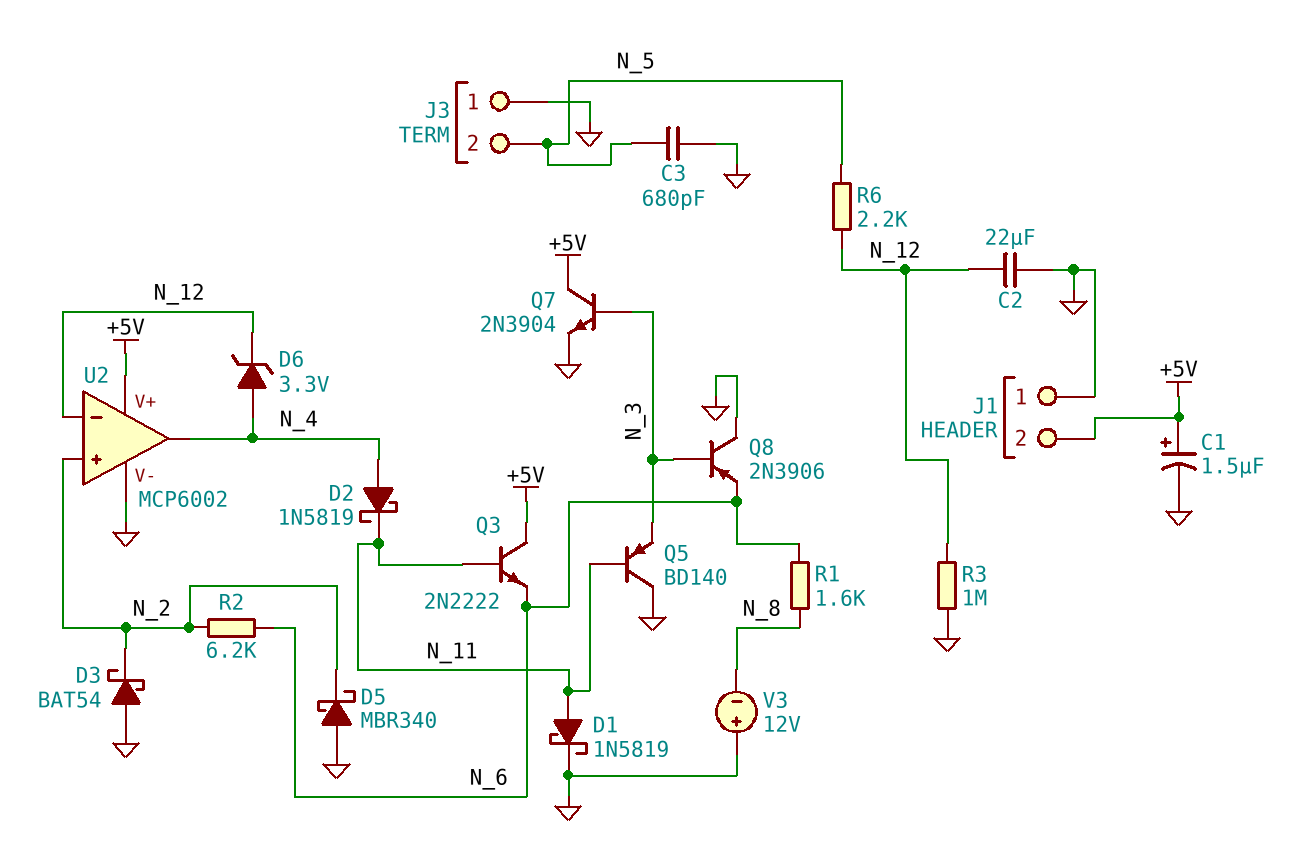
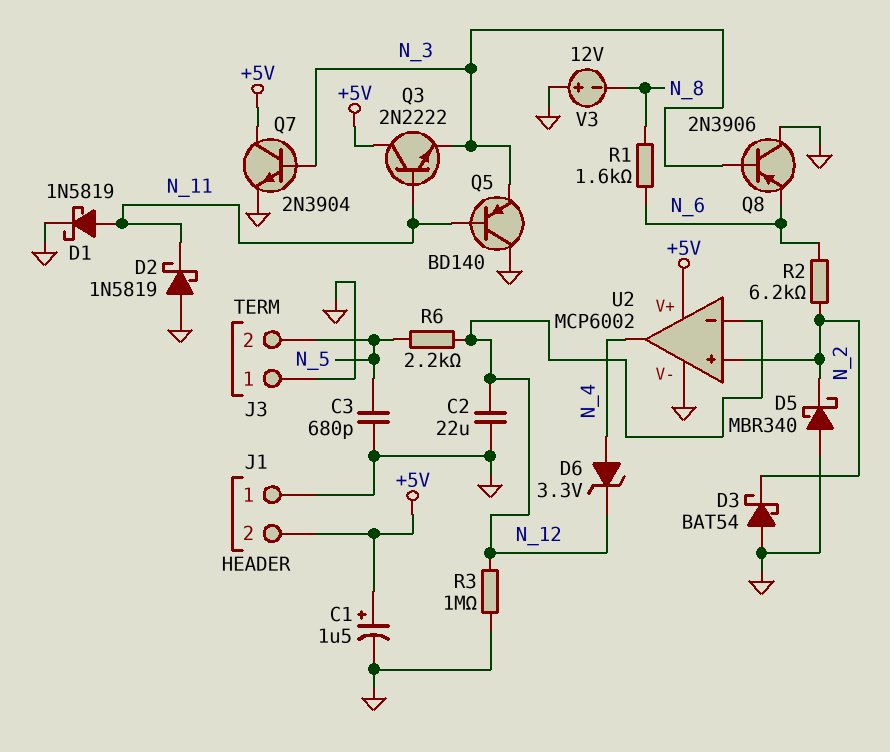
D2: schottky 1N5819 (A N_4, K N_11) -> schottky 1N5819 (A GND, K N_11)
Q3: NPN 2N2222 (B N_11, C +5V, E N_6) -> NPN 2N2222 (B N_11, C +5V, E N_3)

